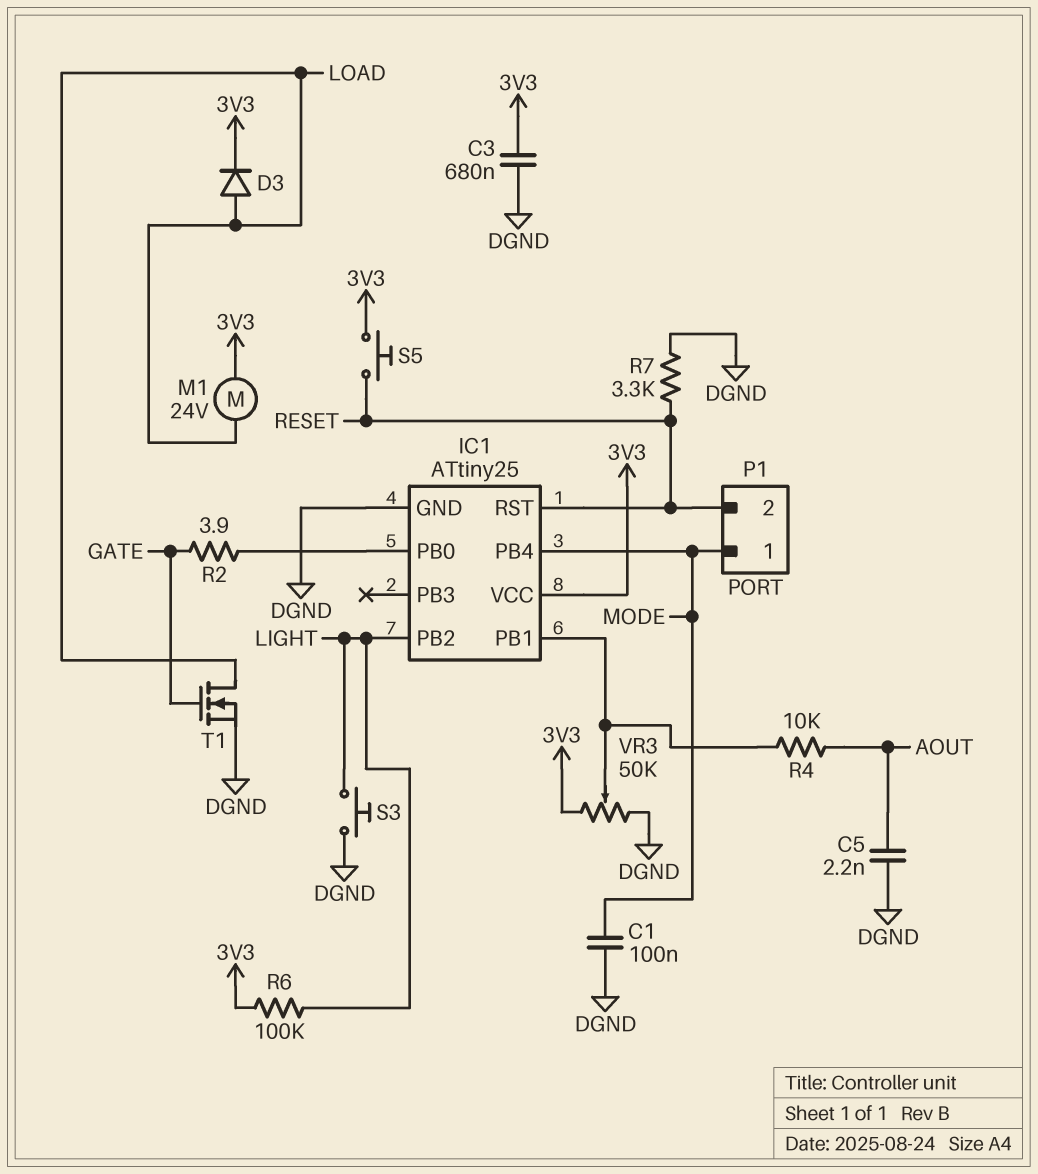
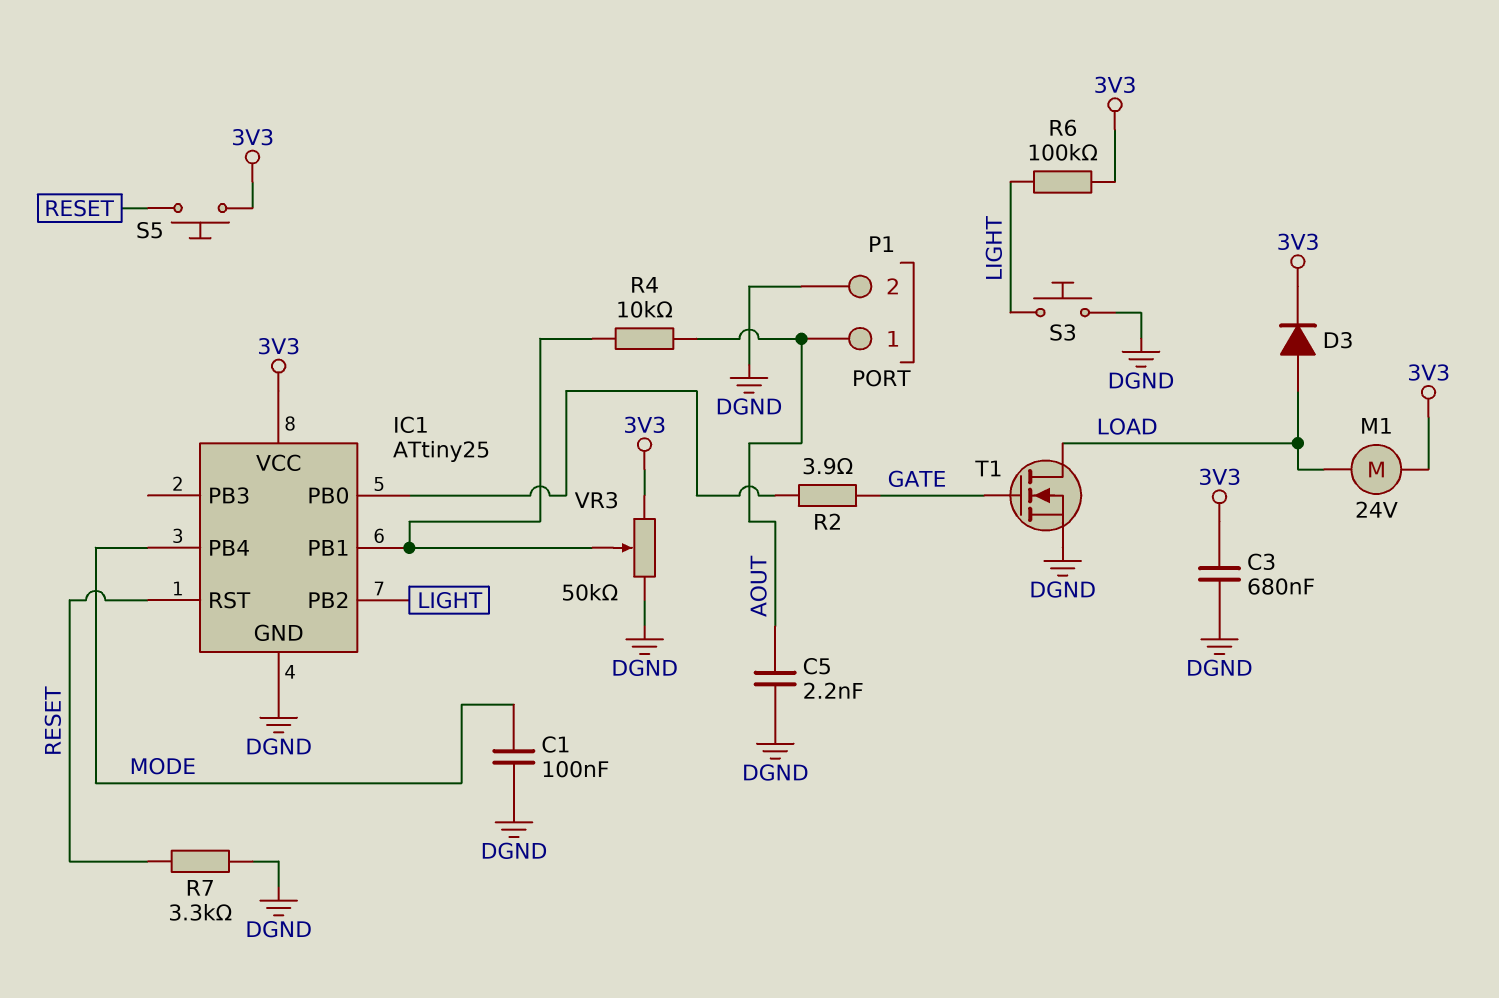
P1 pin 1: MODE -> AOUT
P1 pin 2: RESET -> DGND

